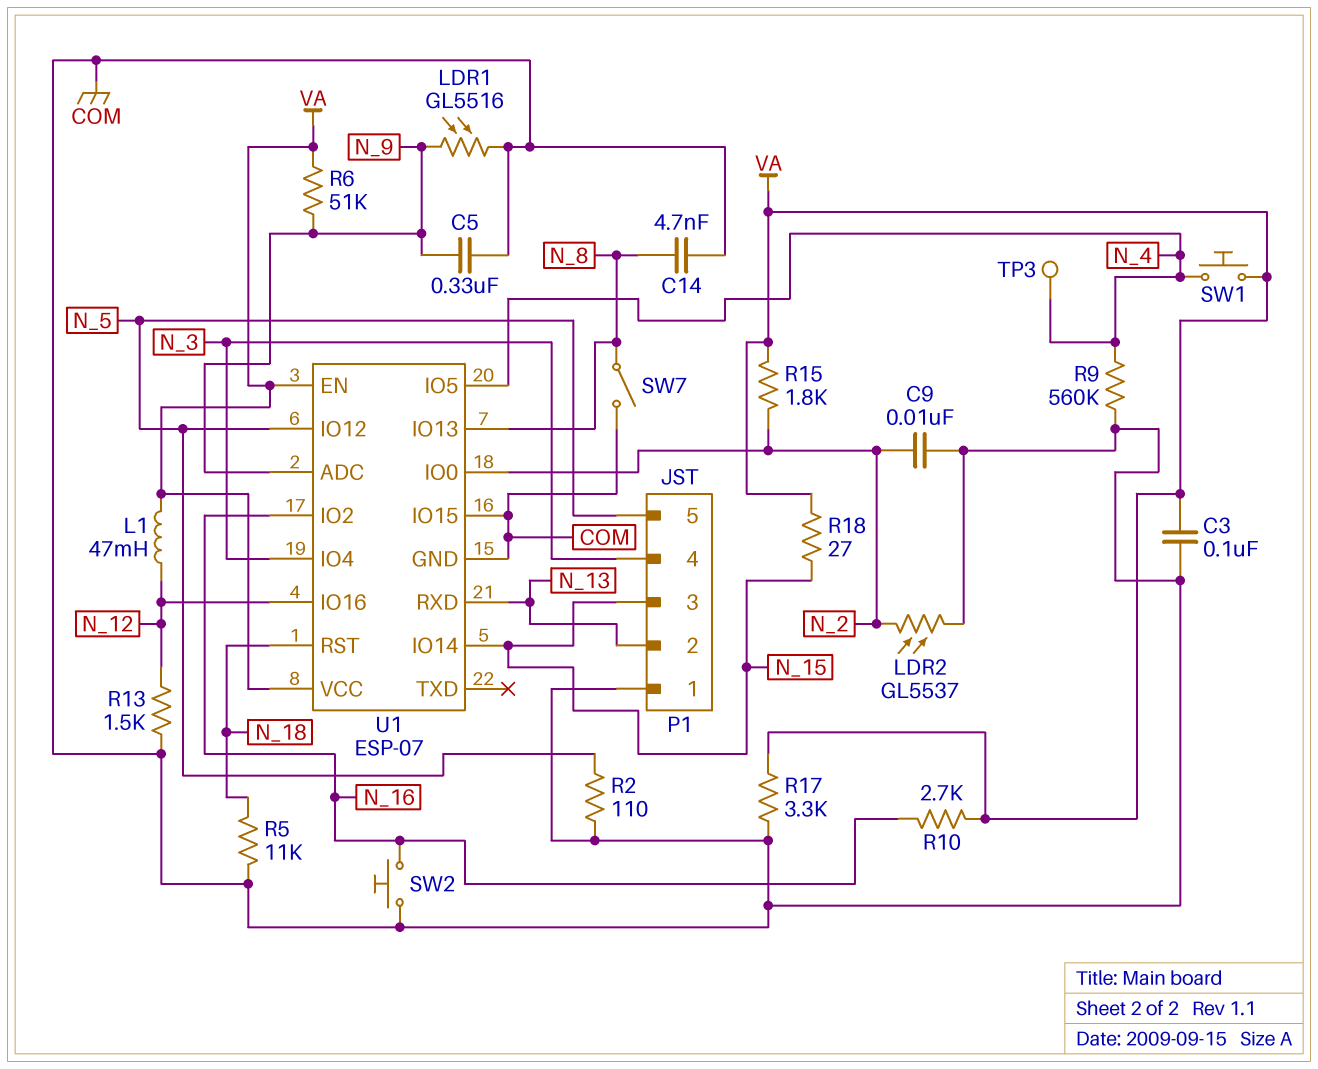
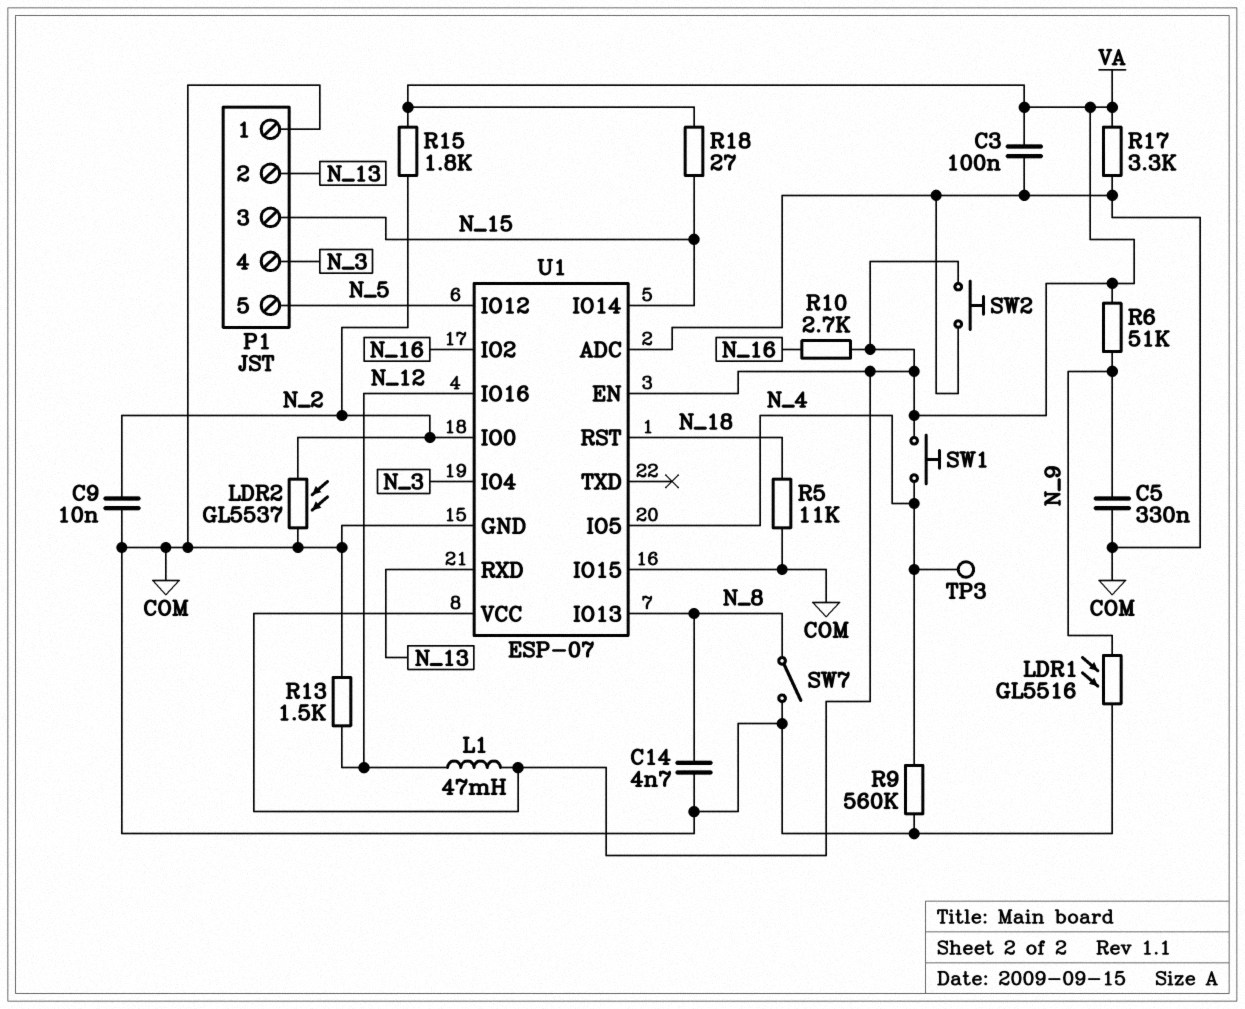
R2: 110 (COM, N_5) -> none
SW2: button (COM, N_16) -> button (COM, VA)
U1 pin ADC: N_9 -> COM

